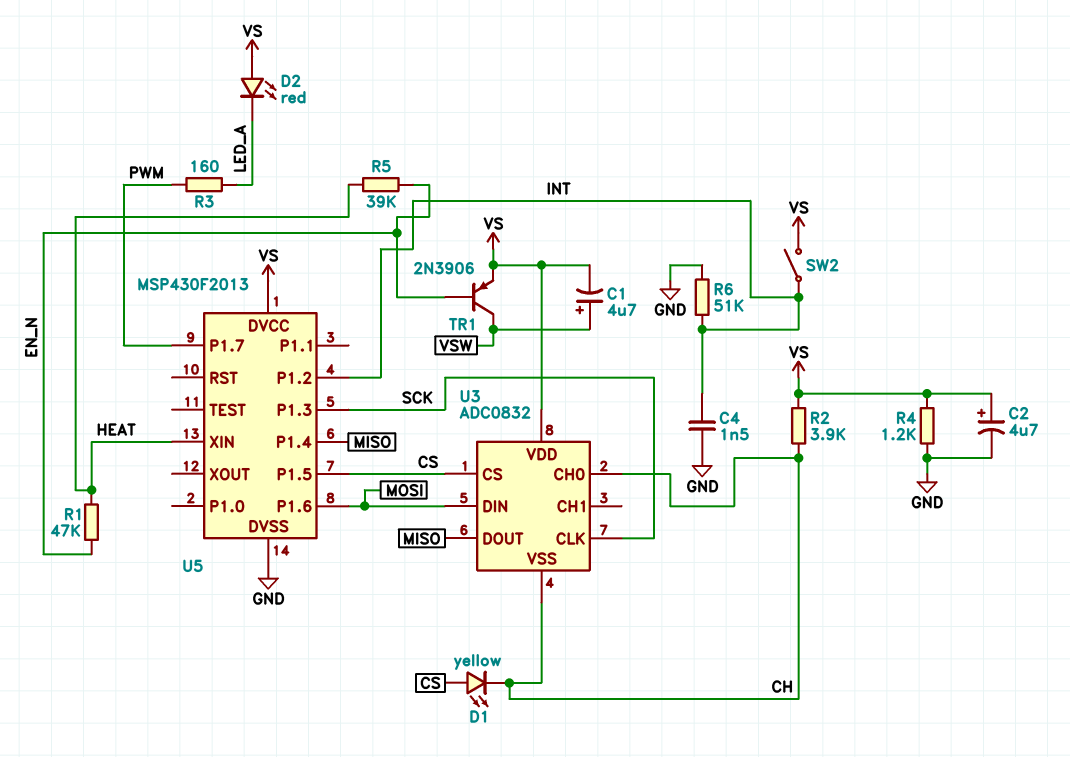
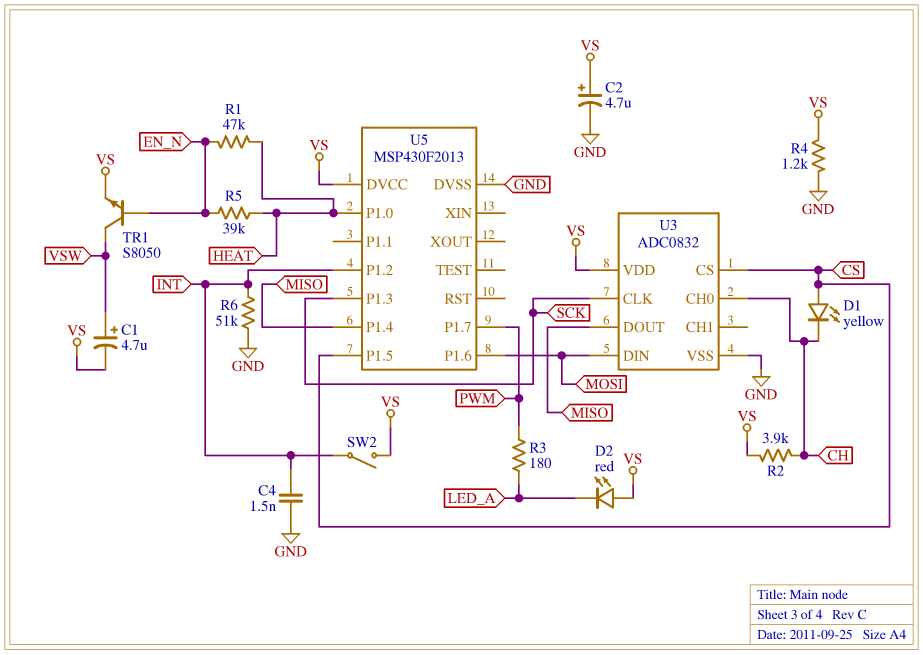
R3: 160 (LED_A, PWM) -> 180 (LED_A, PWM)
TR1: PNP 2N3906 (B EN_N, C VSW, E VS) -> NPN S8050 (B EN_N, C VSW, E VS)
U3 pin VSS: CH -> GND
U5 pin P1.0: none -> HEAT
U5 pin XIN: HEAT -> none

